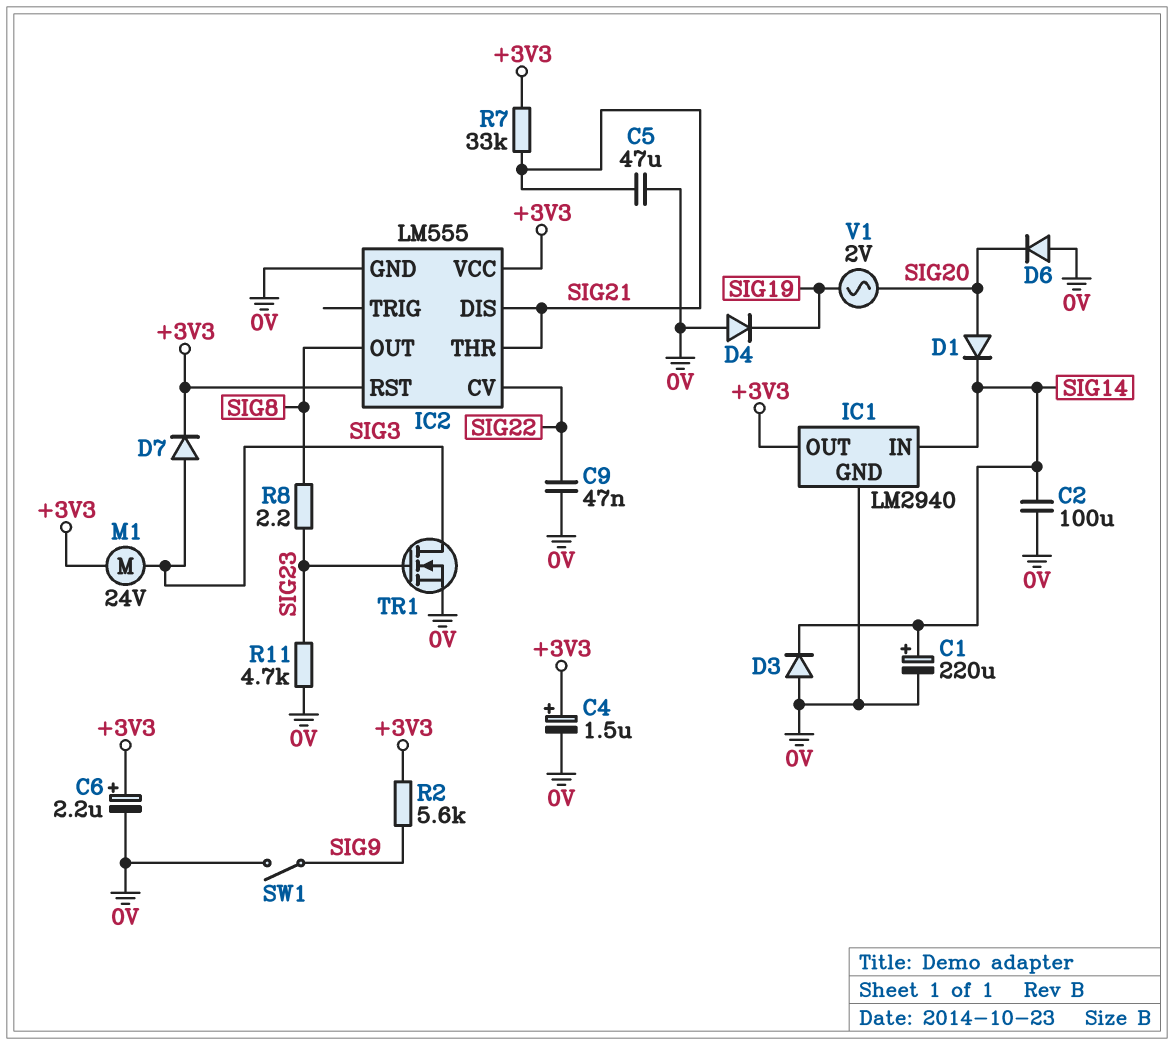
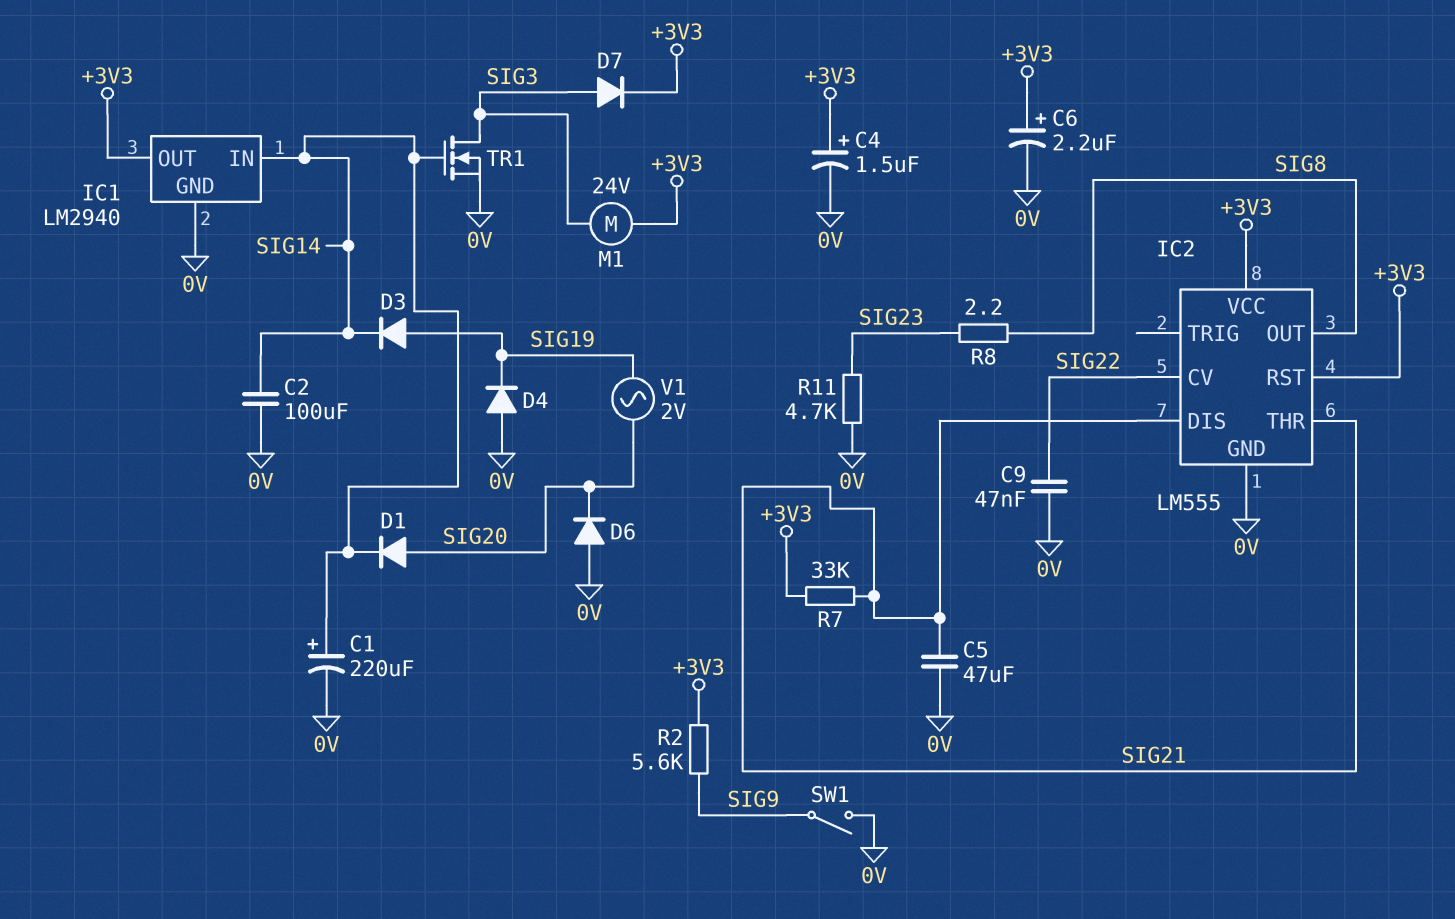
D3: diode (A 0V, K SIG14) -> diode (A SIG19, K SIG14)
TR1: NMOS (G SIG23, D SIG3, S 0V) -> NMOS (G SIG14, D SIG3, S 0V)

